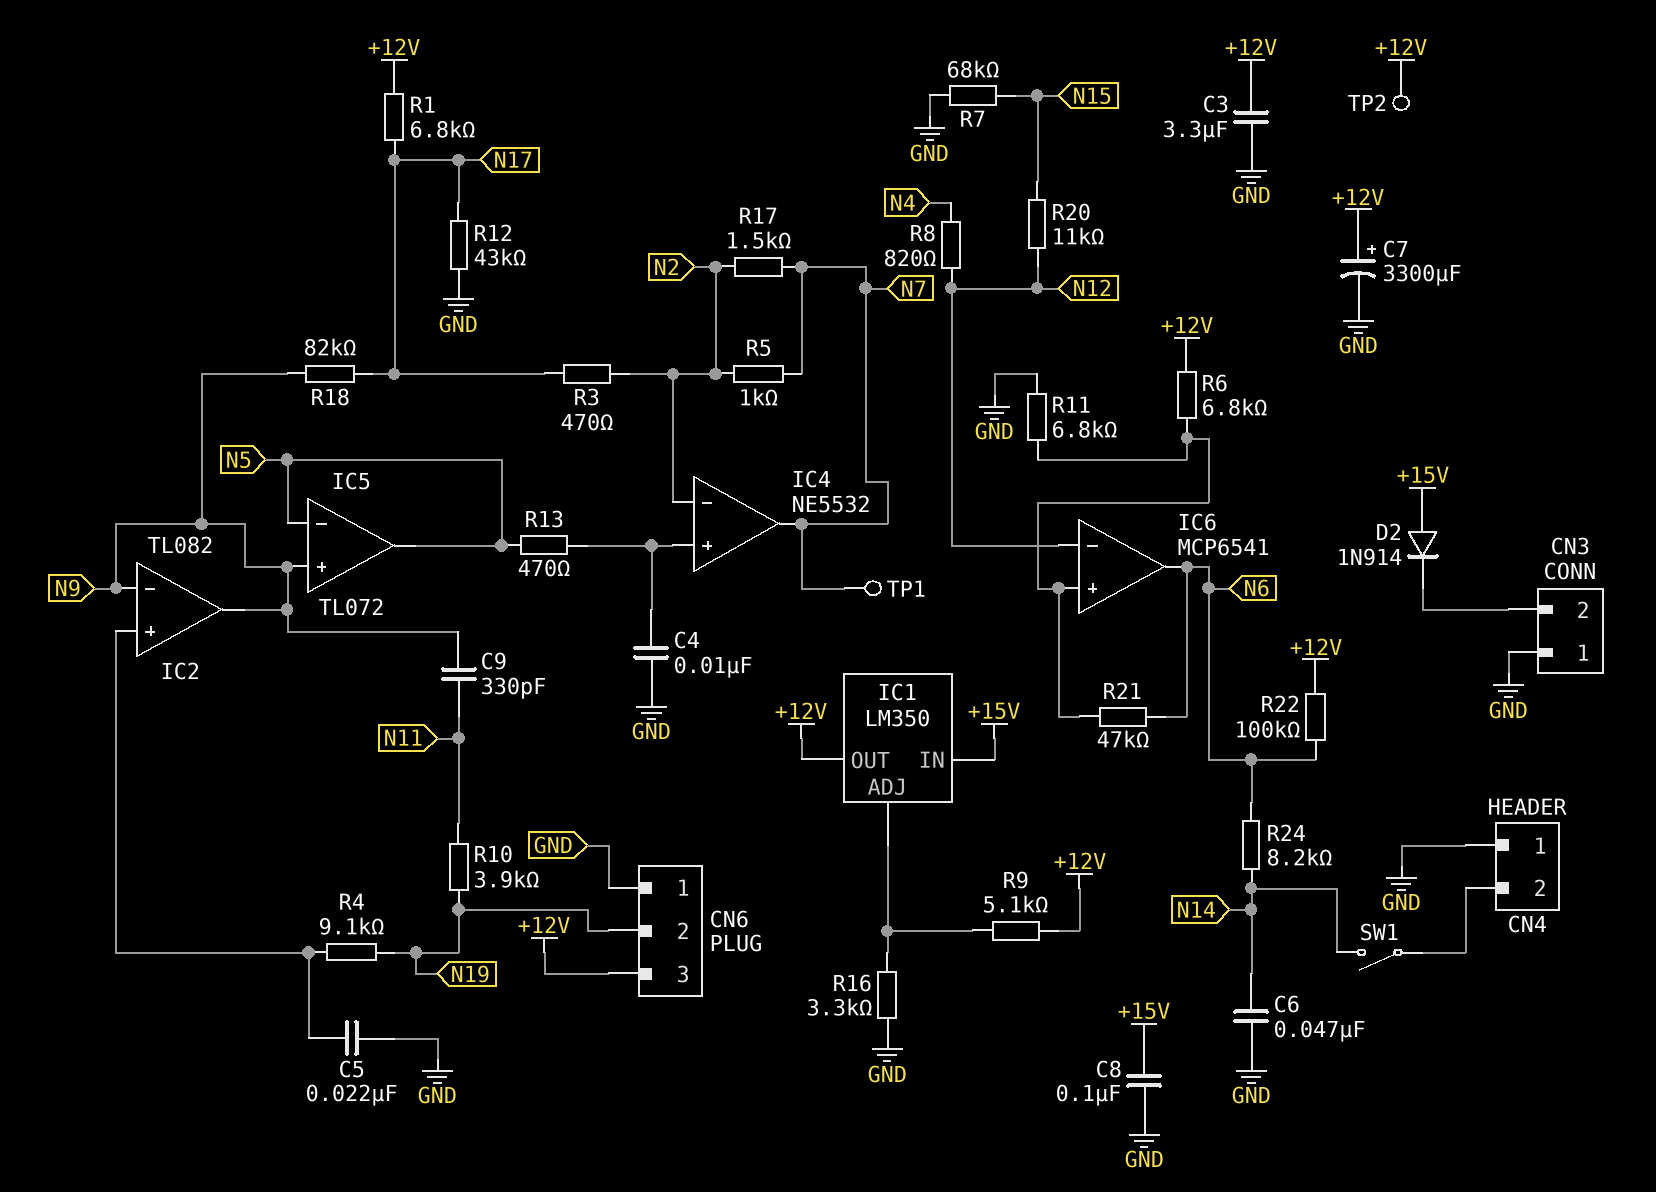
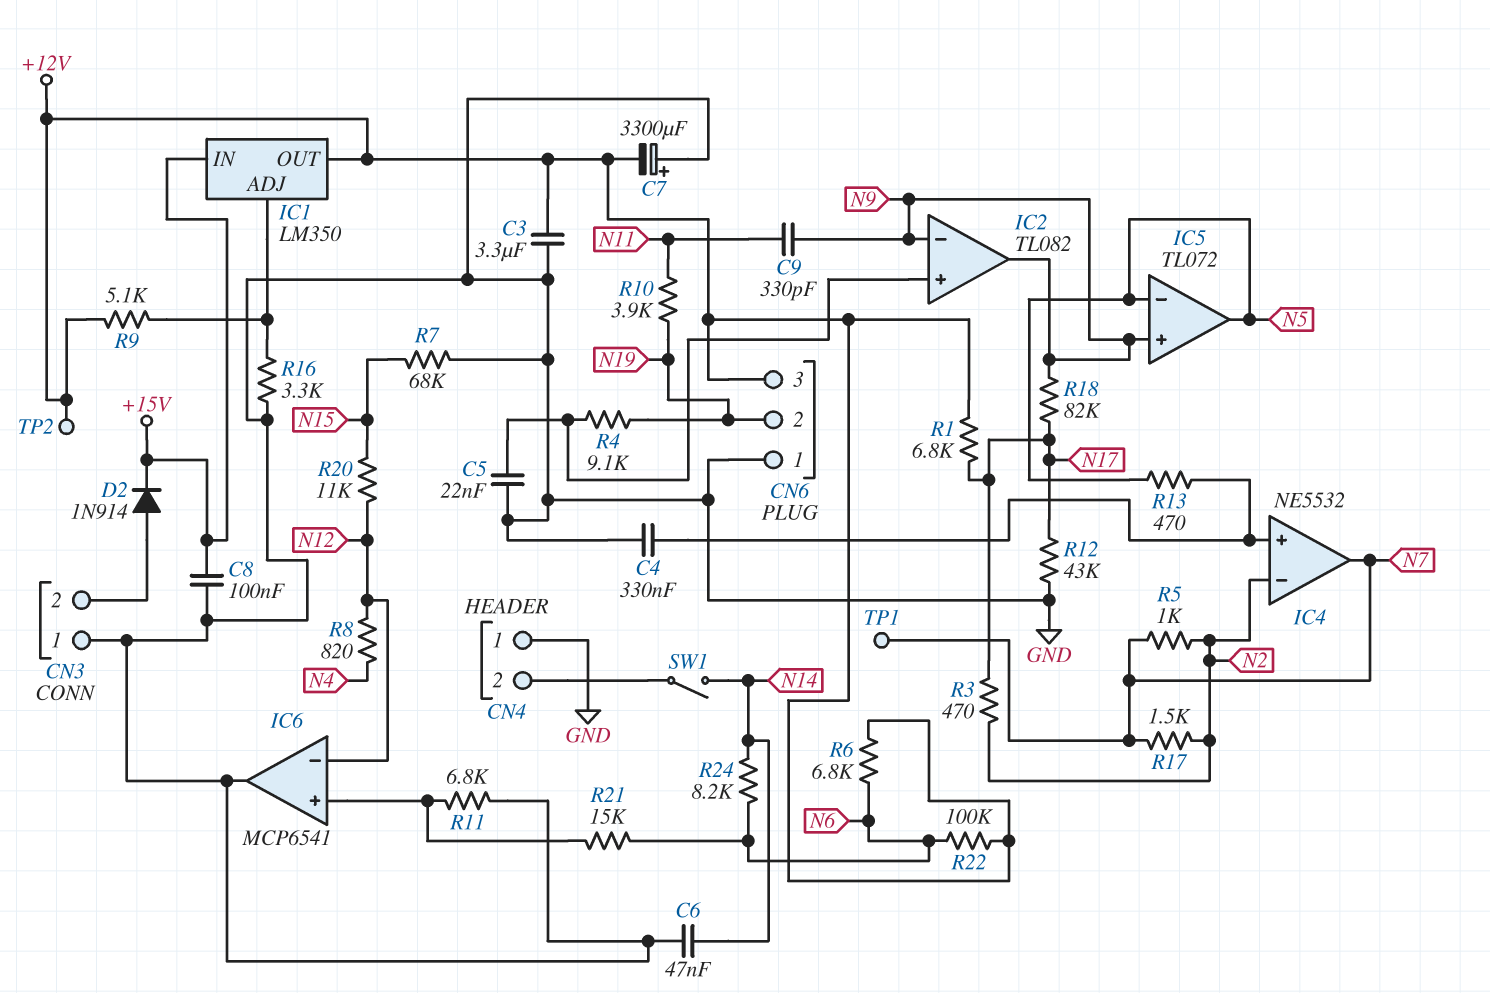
C4: 10nF (GND, IC4/in+) -> 330nF (GND, IC4/in+)
C7: 3300uF (plus +12V, minus GND) -> 3300uF (plus GND, minus +12V)
D2: diode 1N914 (A +15V, K CN3/2) -> diode 1N914 (A CN3/2, K +15V)
IC6 pin out: N6 -> GND
R6: 6.8k (+12V, IC6/in+) -> 6.8k (+12V, N6)
R21: 47k (IC6/in+, N6) -> 15k (IC6/in+, N6)

